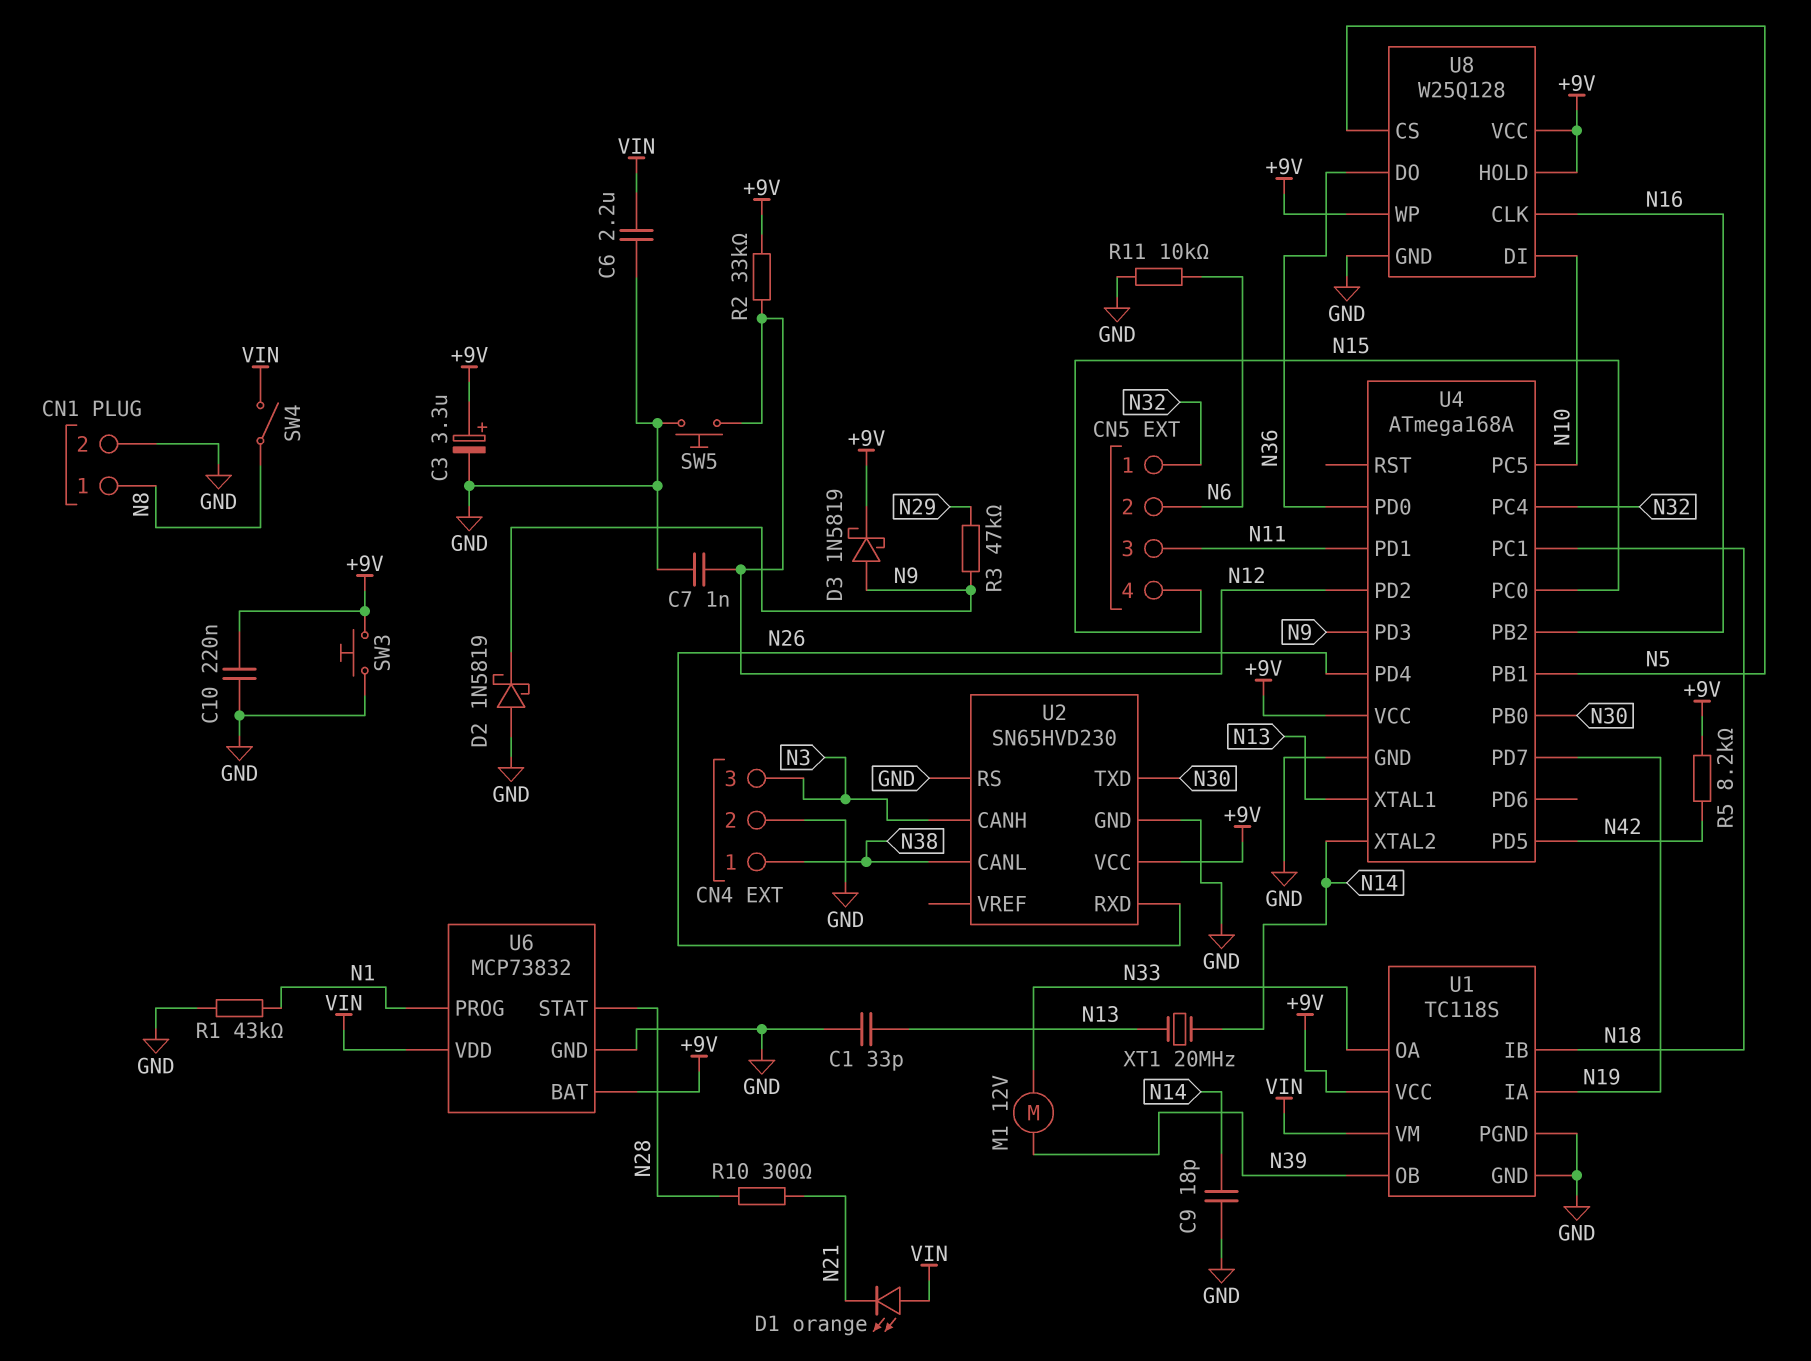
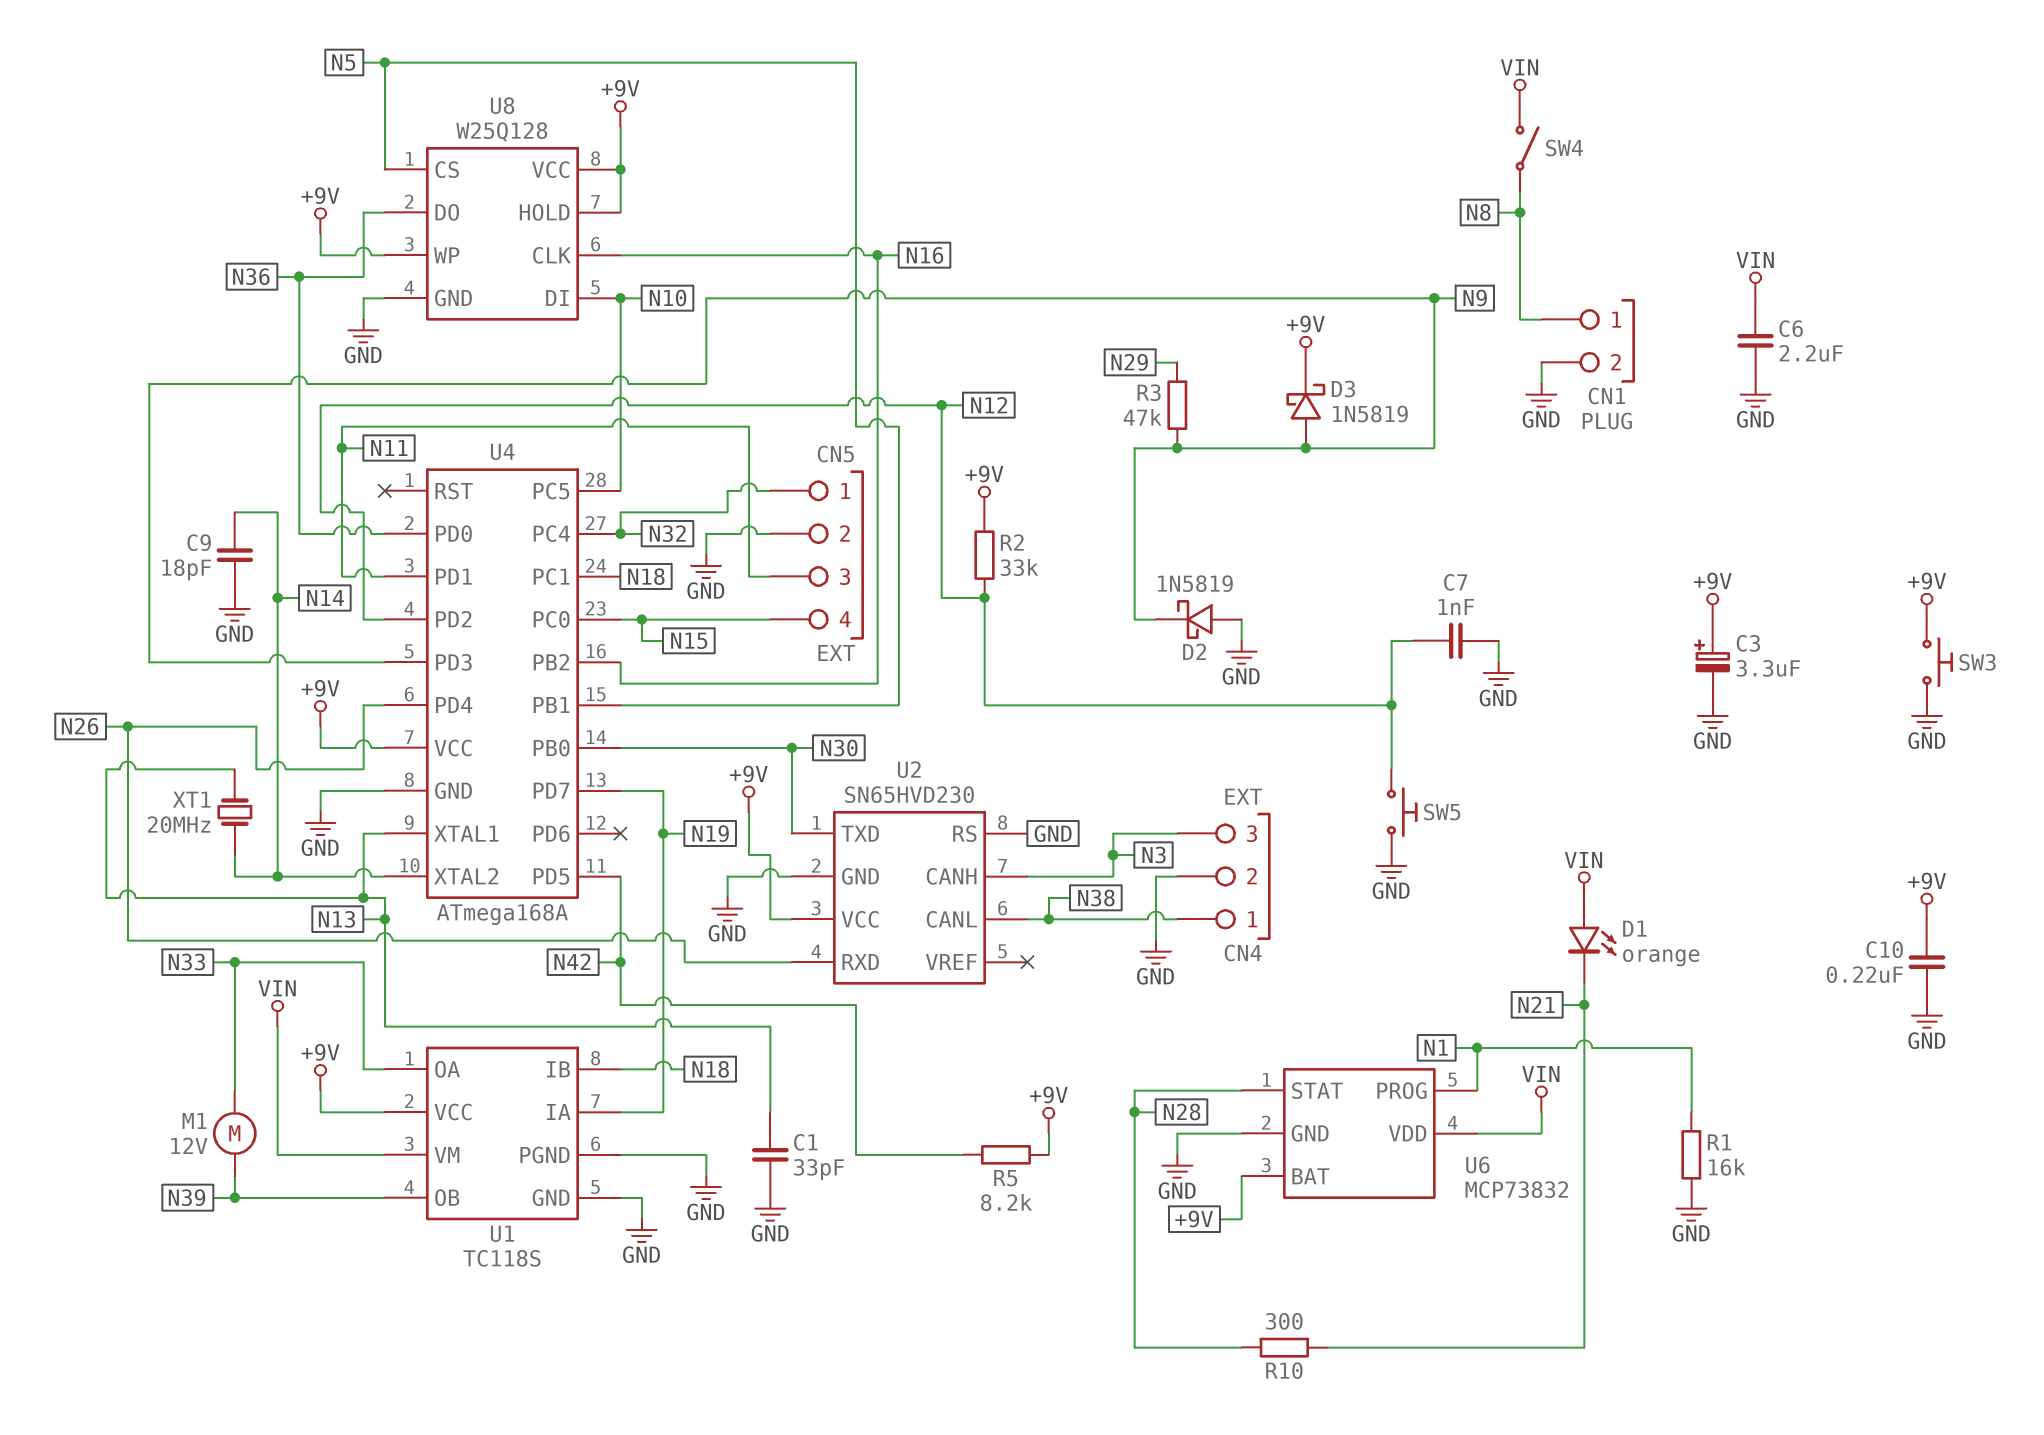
CN5 pin 2: N6 -> GND
R1: 43k (GND, N1) -> 16k (GND, N1)
R11: 10k (GND, N6) -> none

